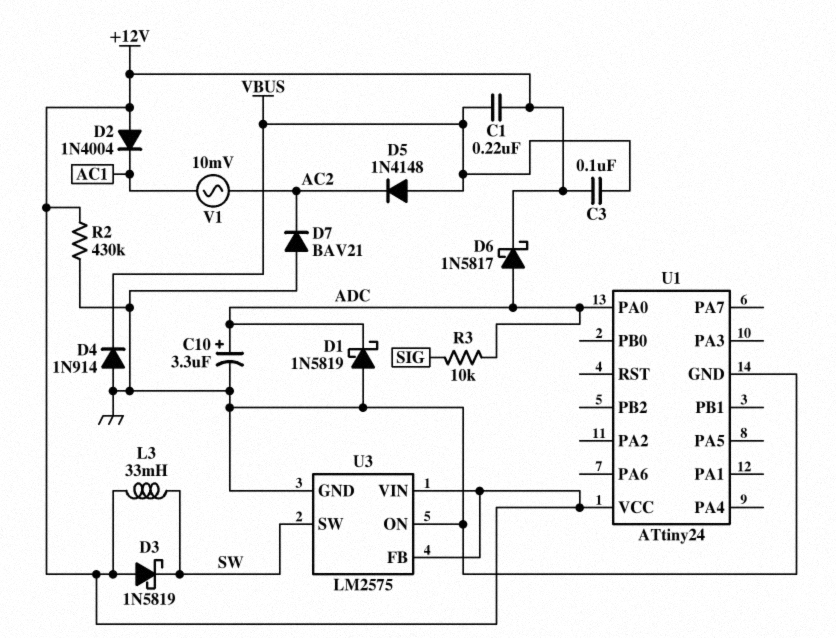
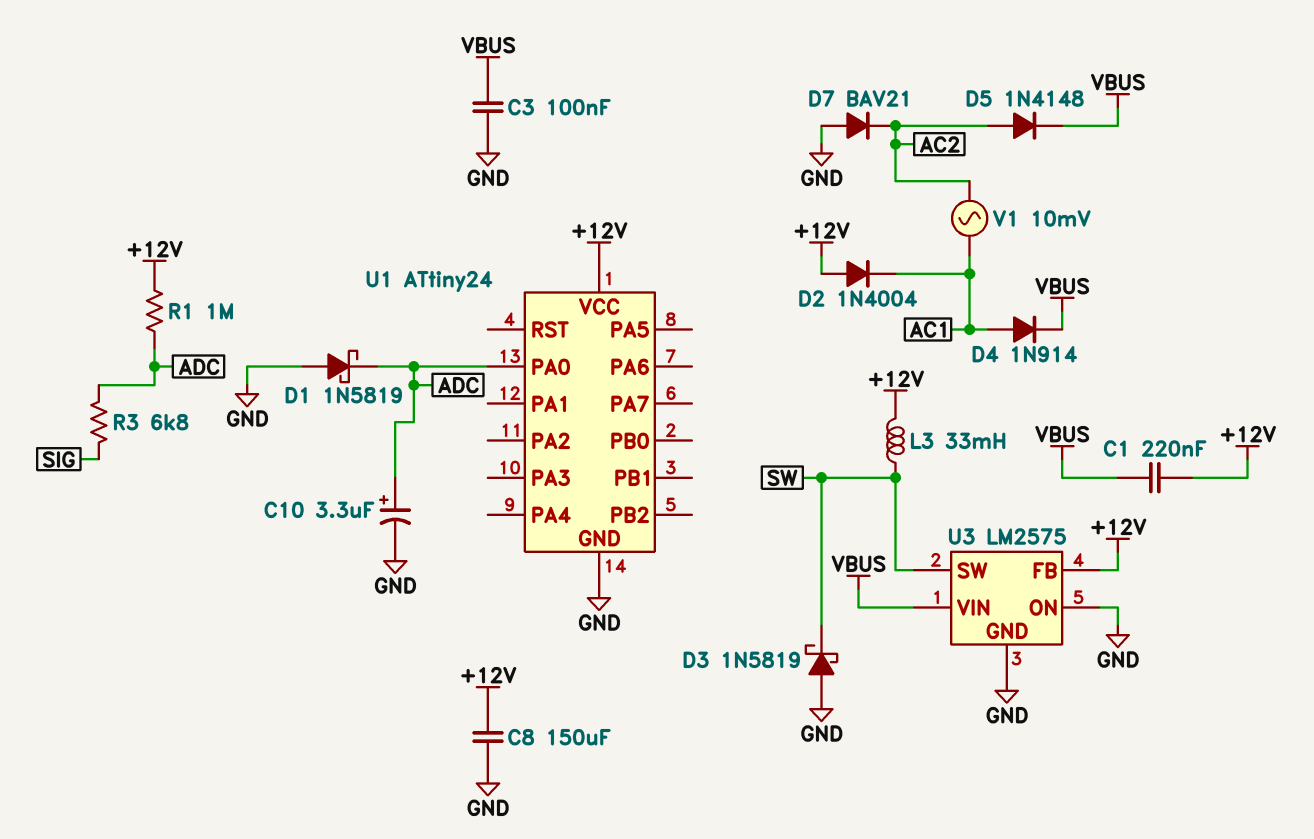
C3: 100nF (+12V, VBUS) -> 100nF (GND, VBUS)
C8: none -> 150uF (+12V, GND)
D3: schottky 1N5819 (A +12V, K SW) -> schottky 1N5819 (A GND, K SW)
D4: diode 1N914 (A GND, K VBUS) -> diode 1N914 (A AC1, K VBUS)
D5: diode 1N4148 (A VBUS, K AC2) -> diode 1N4148 (A AC2, K VBUS)
D6: schottky 1N5817 (A ADC, K +12V) -> none
R1: none -> 1M (+12V, ADC)
R2: 430k (+12V, GND) -> none
R3: 10k (ADC, SIG) -> 6.8k (ADC, SIG)
U3 pin VIN: +12V -> VBUS

